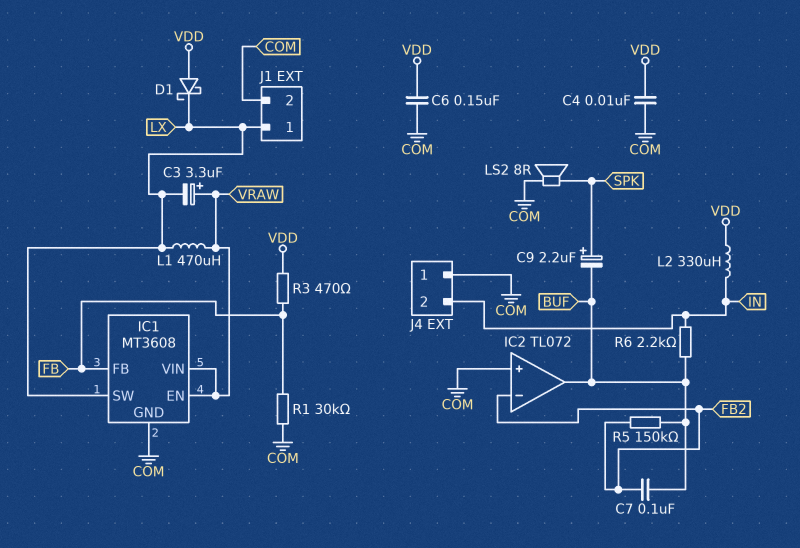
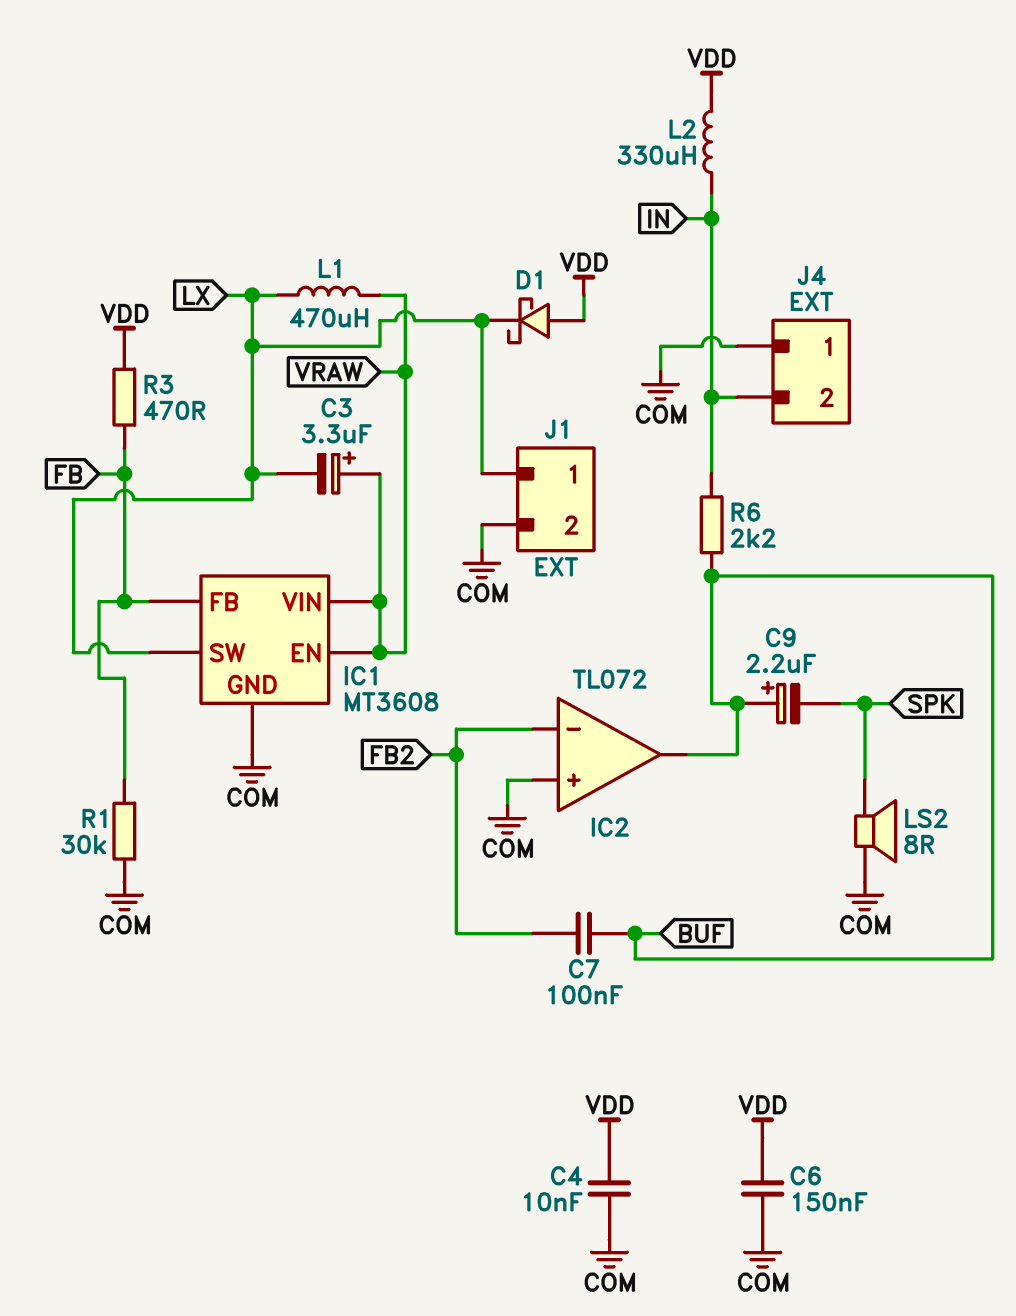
C9: 2.2uF (plus SPK, minus BUF) -> 2.2uF (plus BUF, minus SPK)
R5: 150k (BUF, FB2) -> none

